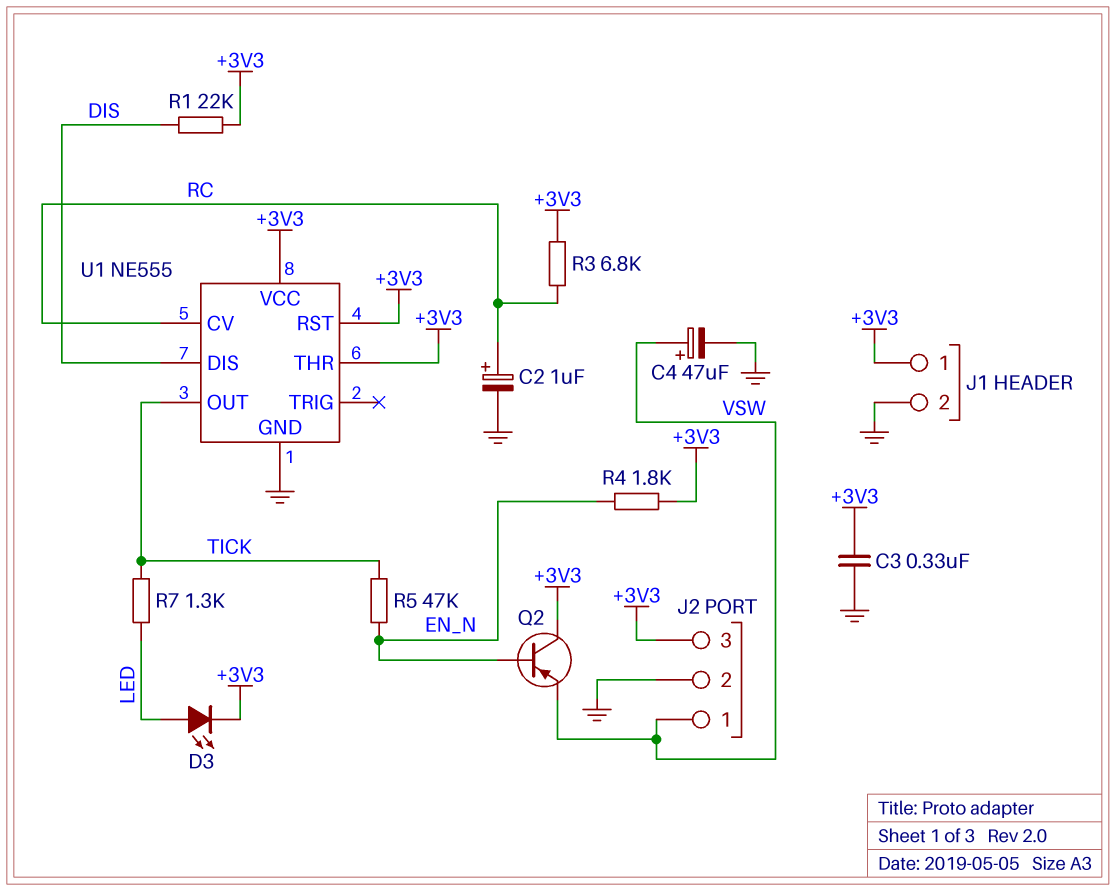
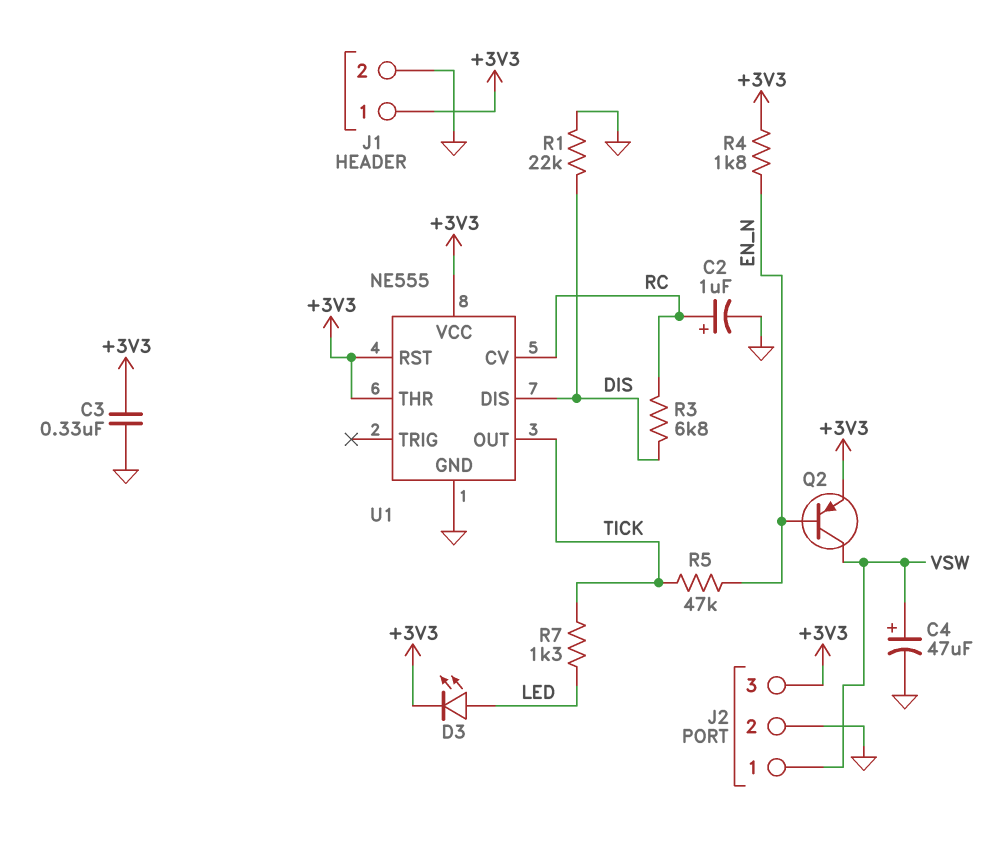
Q2: PNP (B EN_N, C +3V3, E VSW) -> PNP (B EN_N, C VSW, E +3V3)
R1: 22k (+3V3, DIS) -> 22k (DIS, GND)
R3: 6.8k (+3V3, RC) -> 6.8k (DIS, RC)

